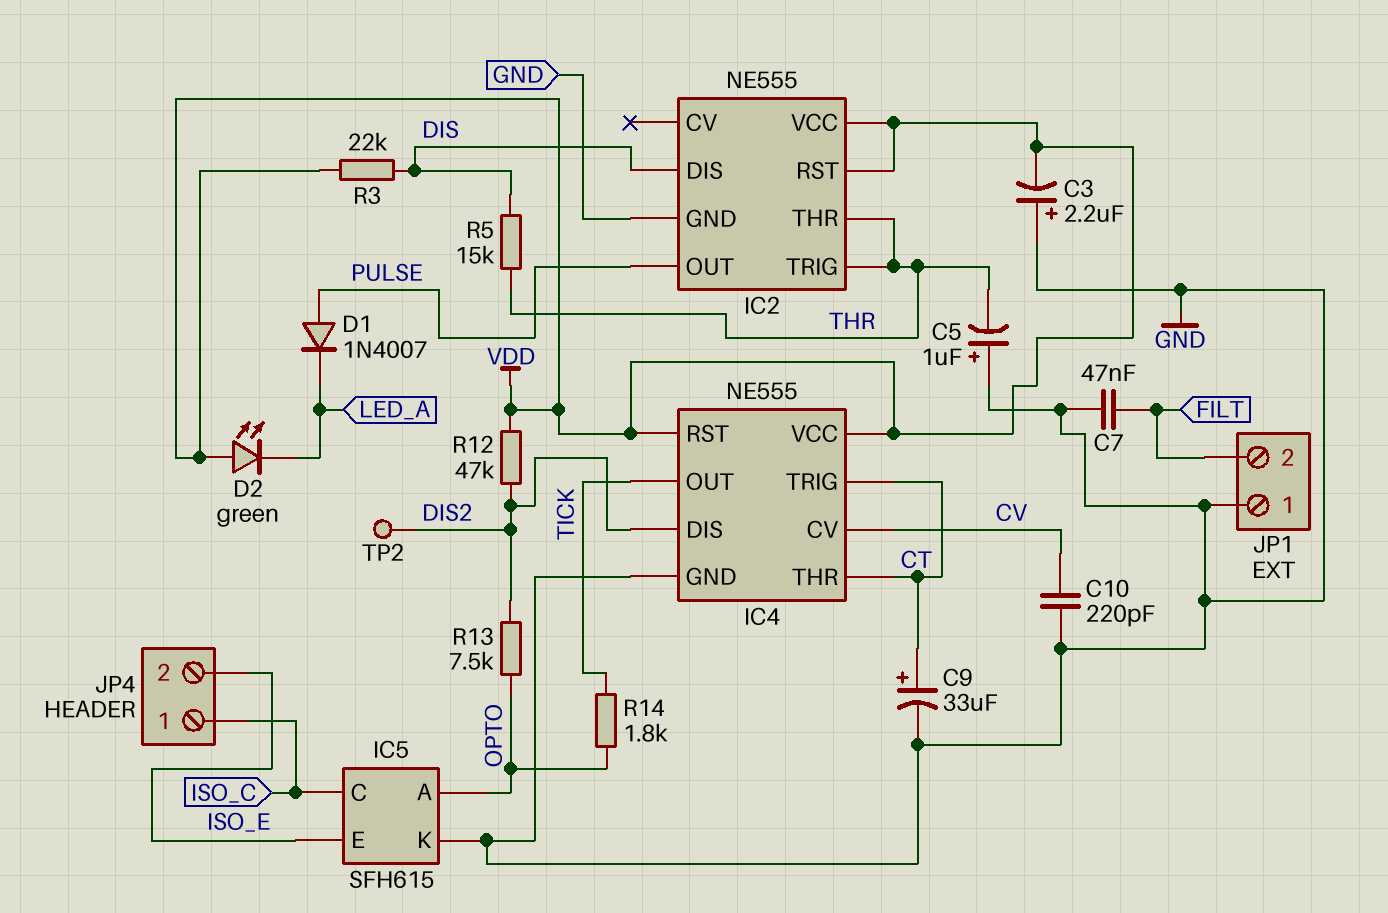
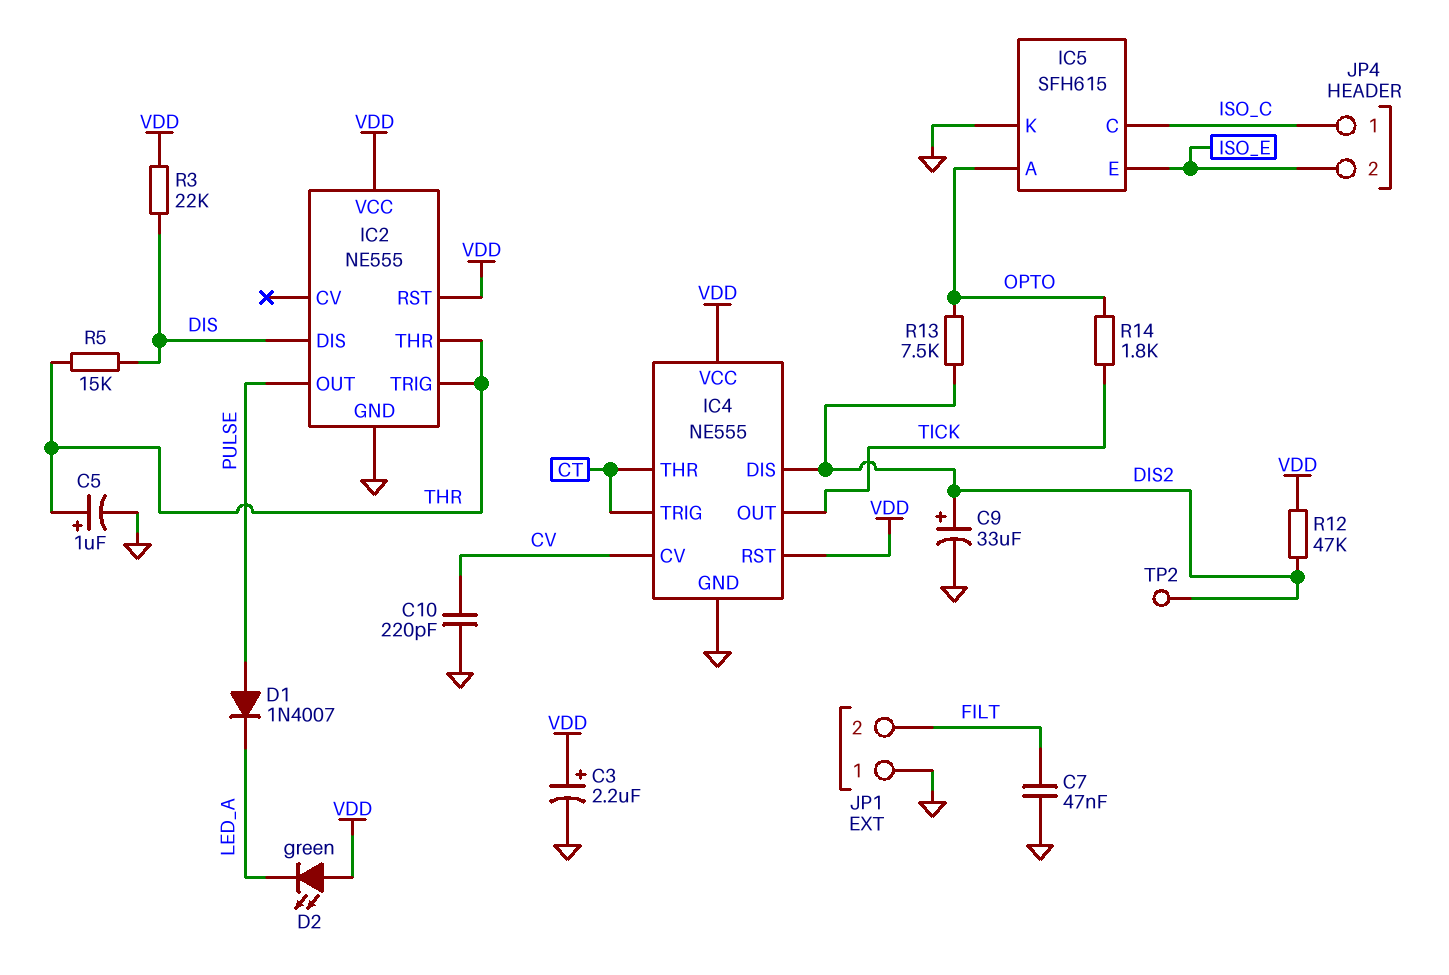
C3: 2.2uF (plus GND, minus VDD) -> 2.2uF (plus VDD, minus GND)
C5: 1uF (plus GND, minus THR) -> 1uF (plus THR, minus GND)
C9: 33uF (plus CT, minus GND) -> 33uF (plus DIS2, minus GND)

